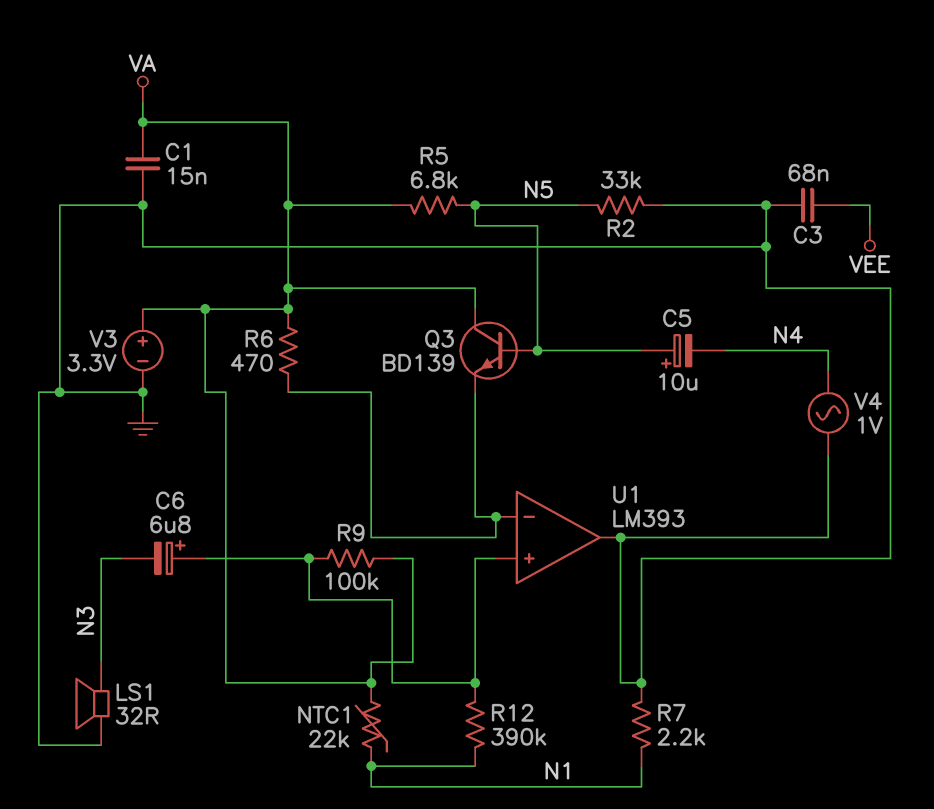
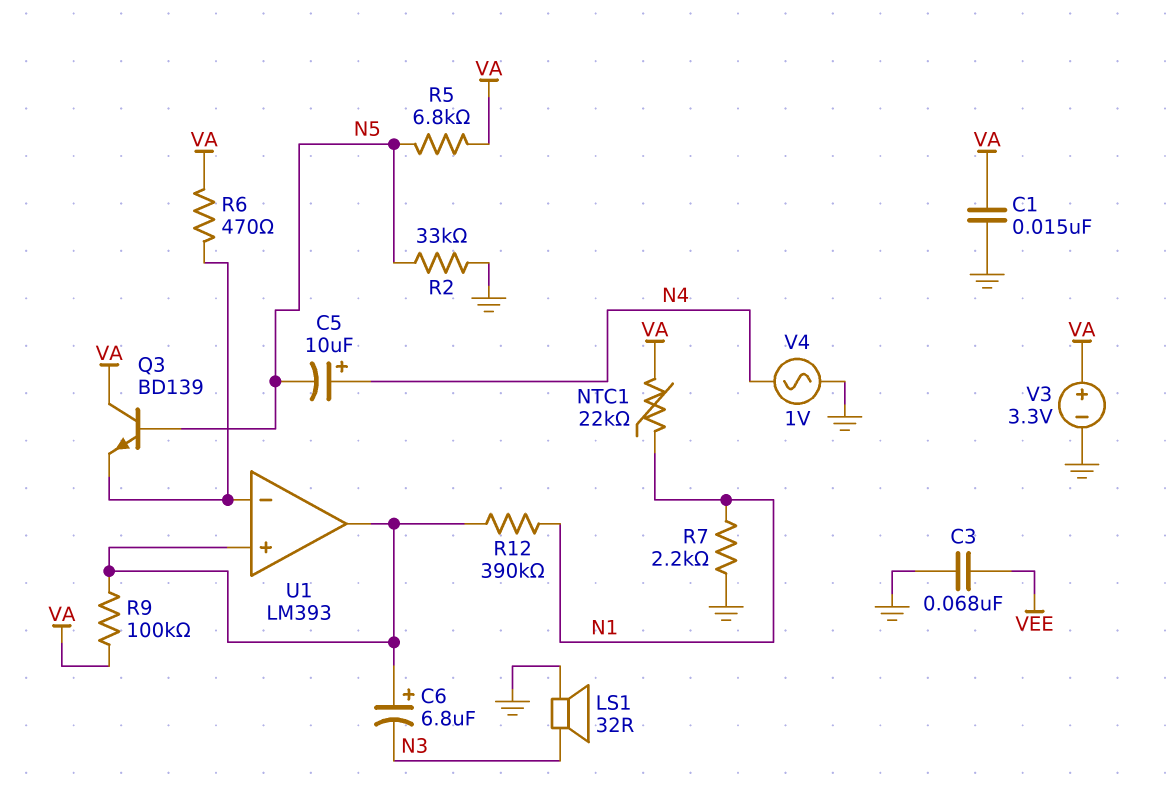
C5: 10uF (plus N5, minus N4) -> 10uF (plus N4, minus N5)
U1 pin out: GND -> U1/in+

